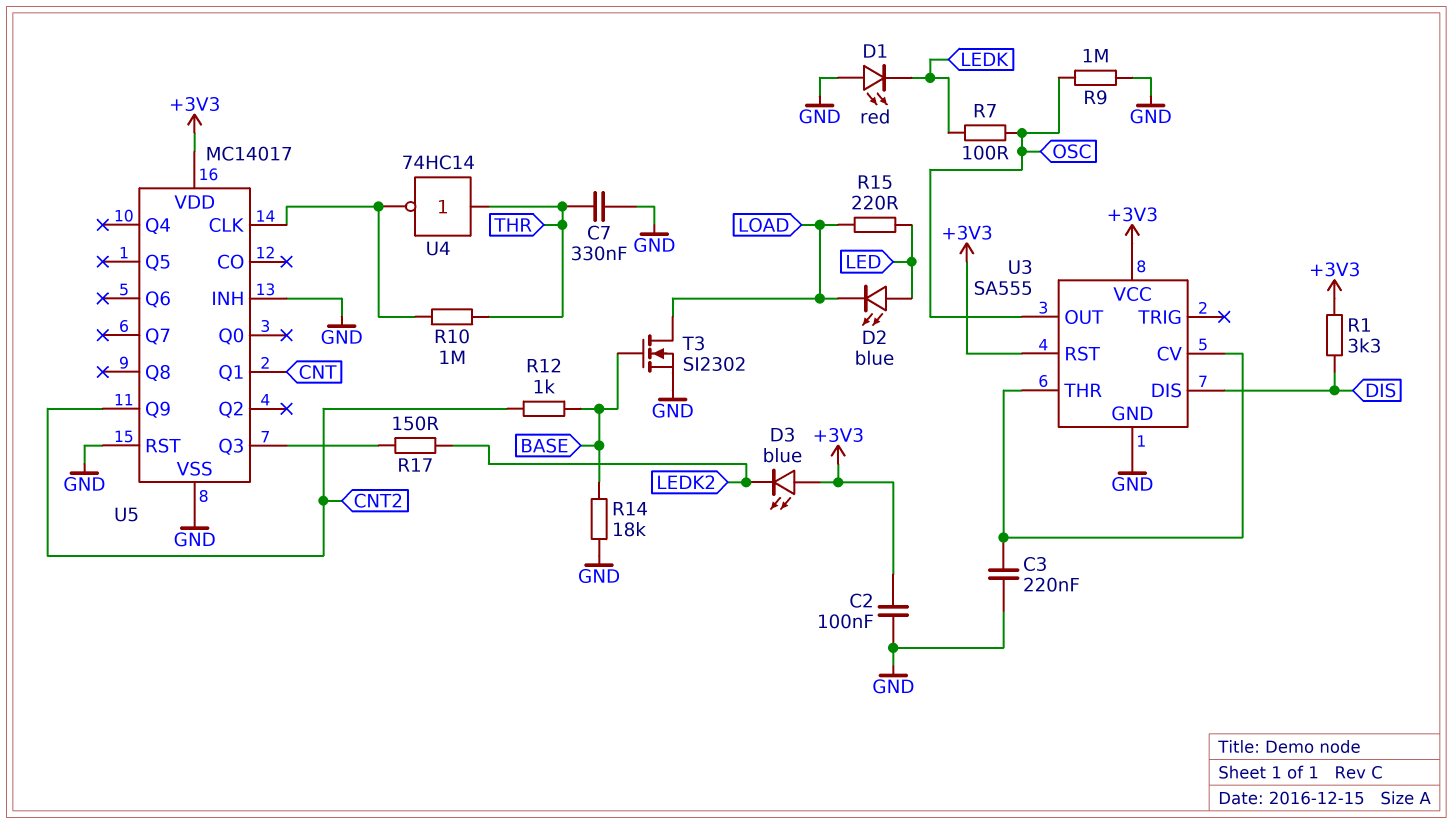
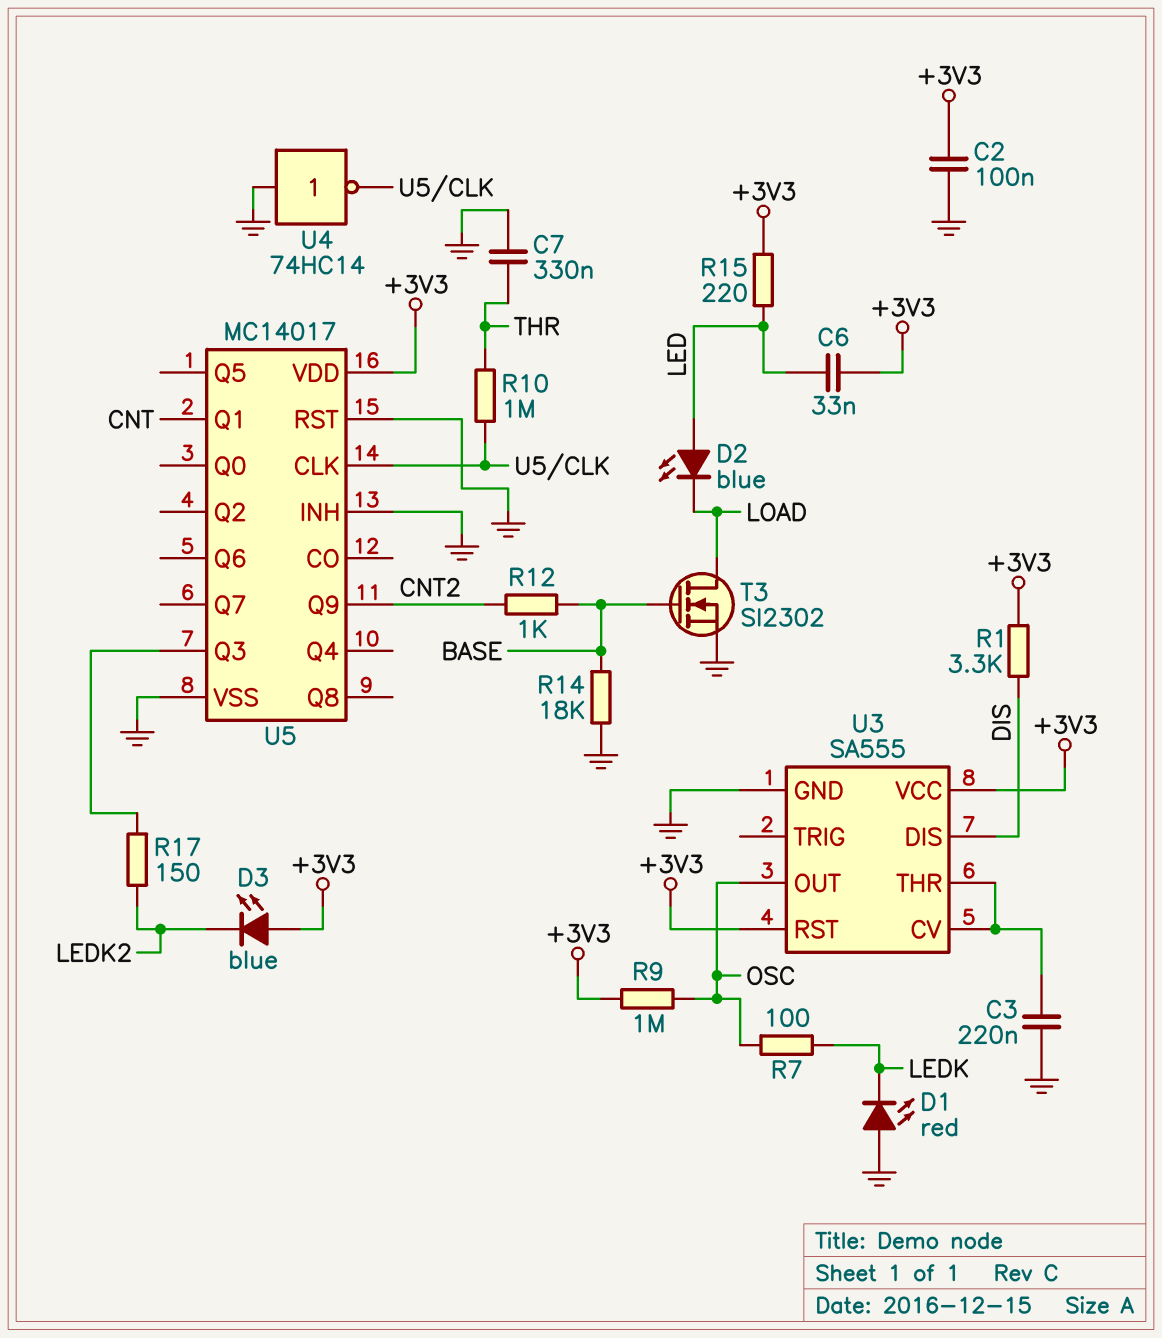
C6: none -> 33nF (+3V3, LED)
R9: 1M (GND, OSC) -> 1M (+3V3, OSC)
R15: 220 (LED, LOAD) -> 220 (+3V3, LED)
U4: NOT 74HC14 (in THR, out U5/CLK) -> NOT 74HC14 (in GND, out U5/CLK)

